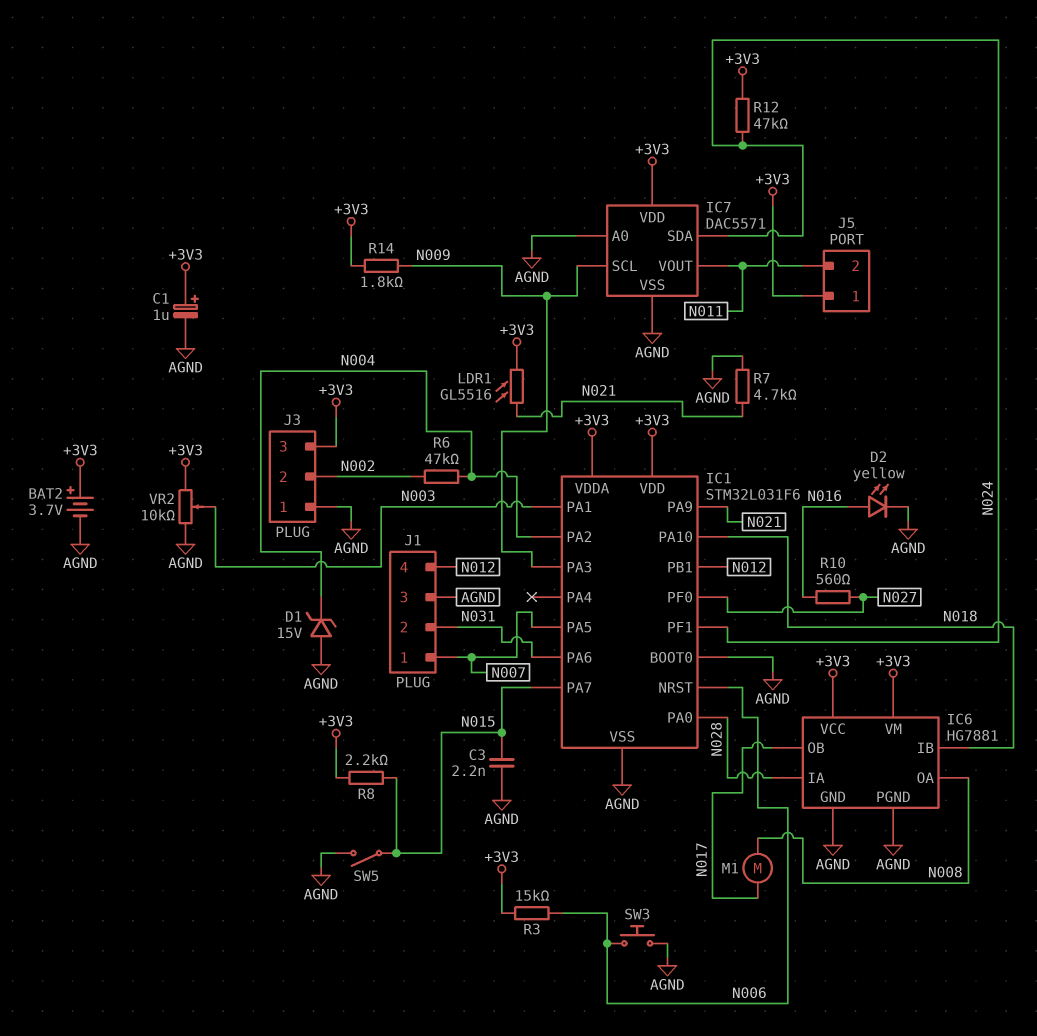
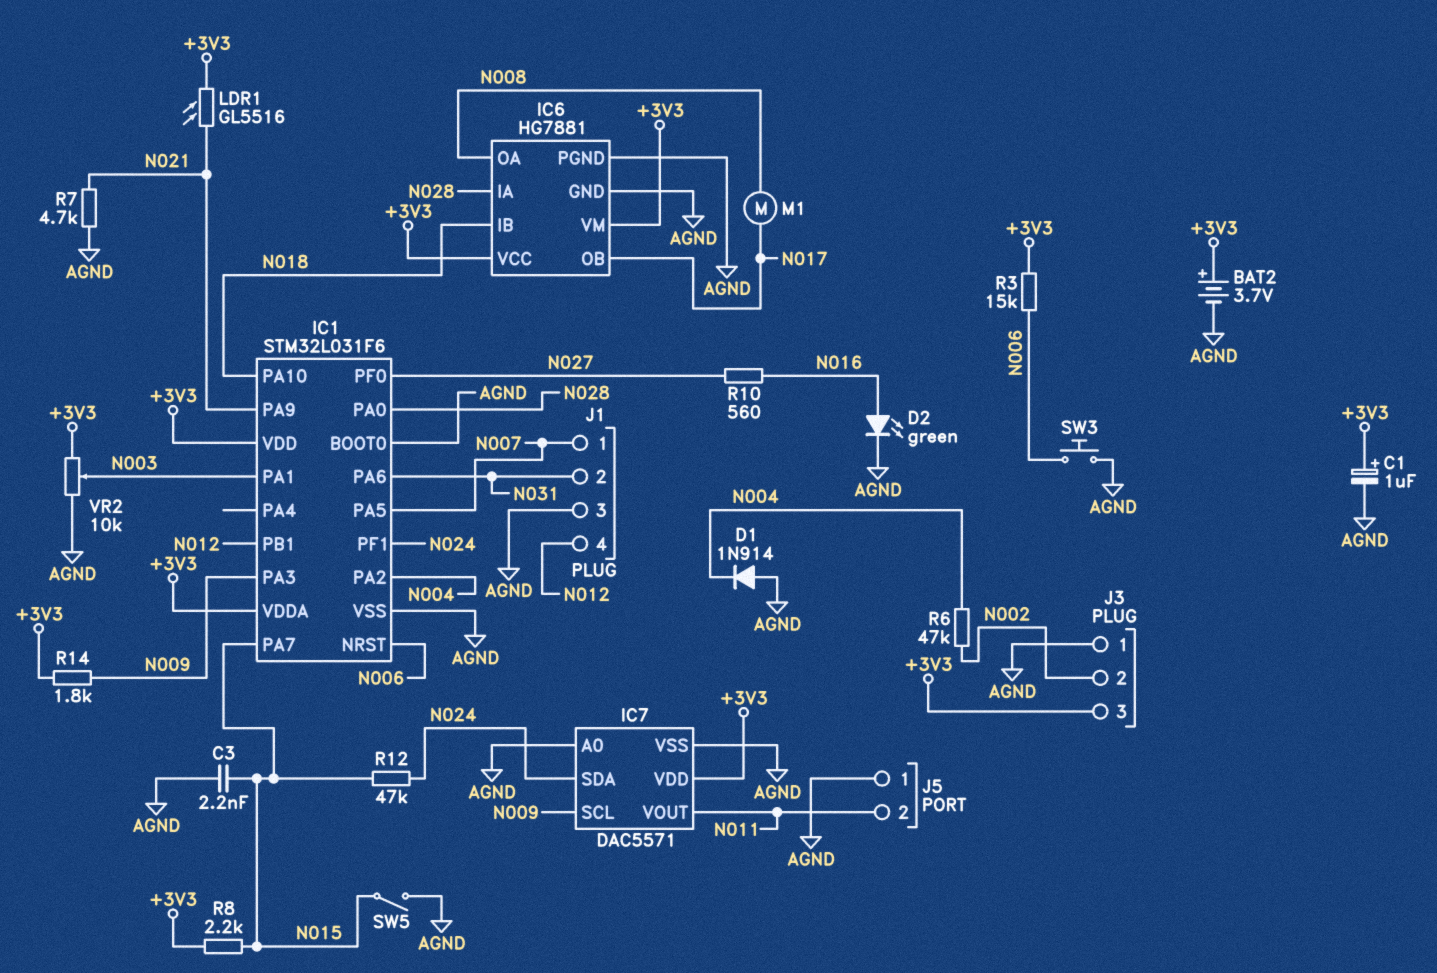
D1: zener 15V (A AGND, K N004) -> diode 1N914 (A AGND, K N004)
D2: LED yellow (A N016, K AGND) -> LED green (A N016, K AGND)
J5 pin 1: +3V3 -> AGND
R12: 47k (+3V3, N024) -> 47k (N015, N024)

